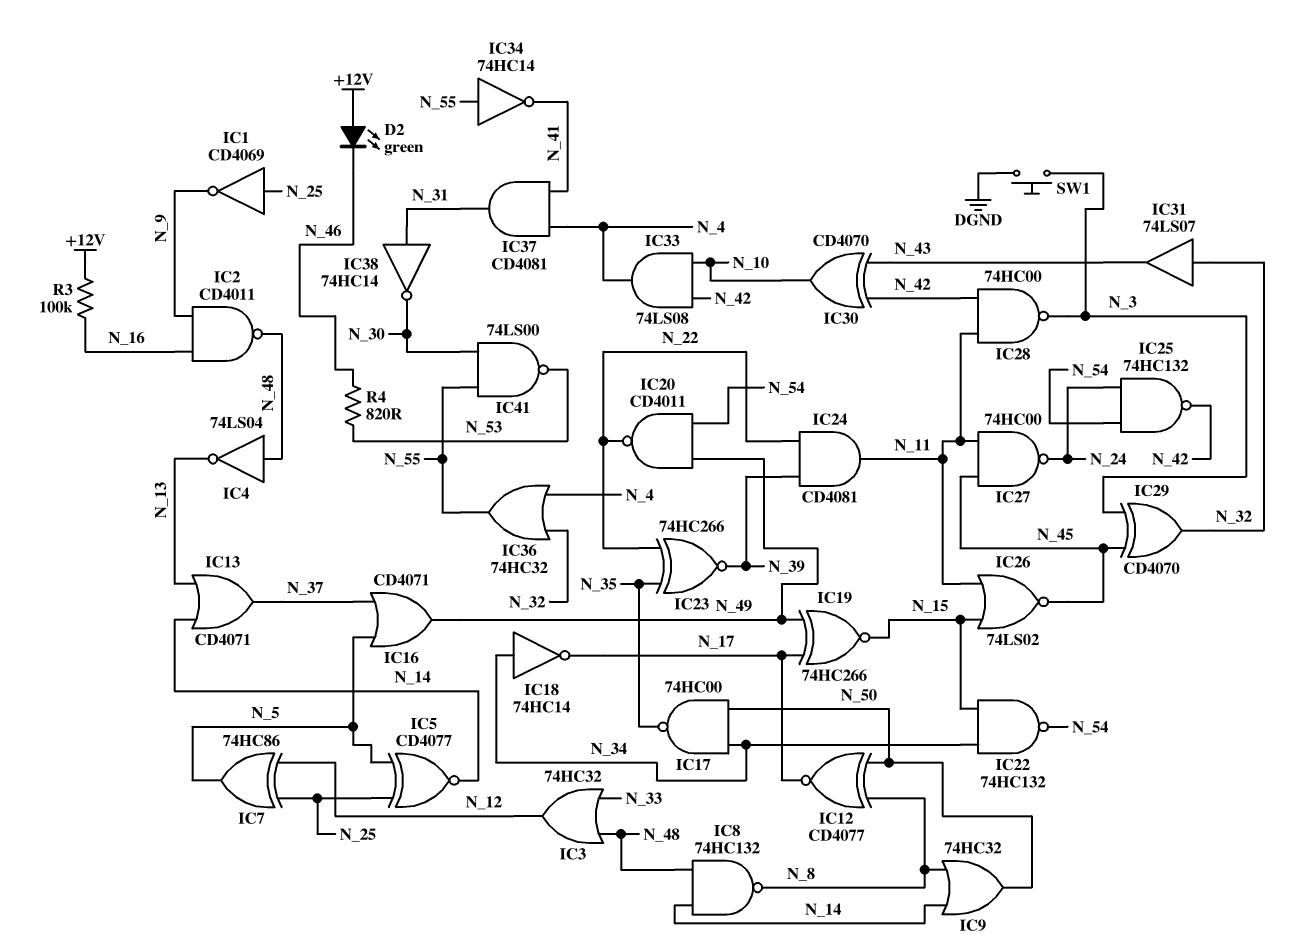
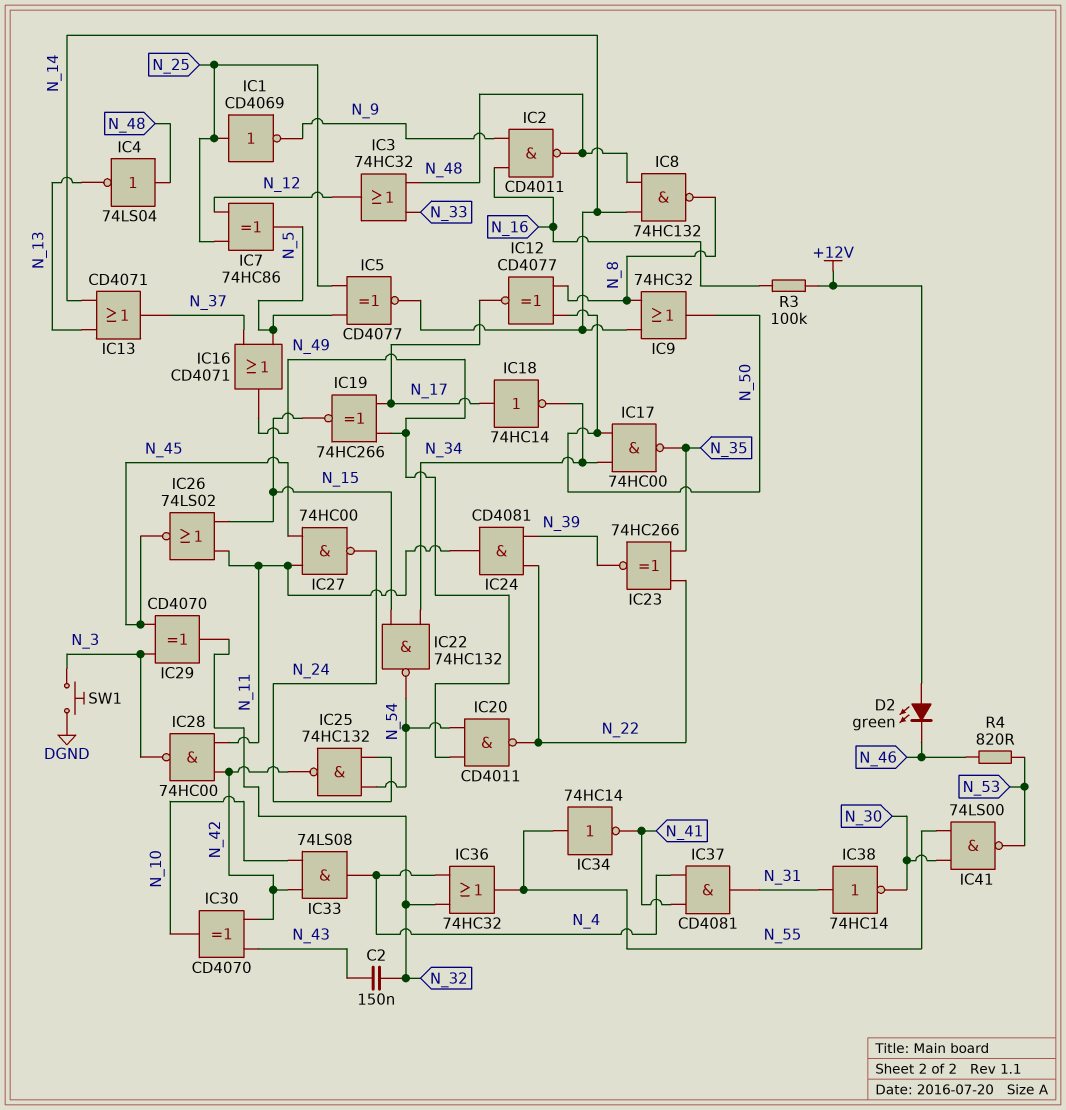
C2: none -> 150nF (N_32, N_43)
IC18: NOT 74HC14 (in N_34, out N_17) -> NOT 74HC14 (in N_17, out N_34)
IC31: buffer 74LS07 (in N_32, out N_43) -> none

